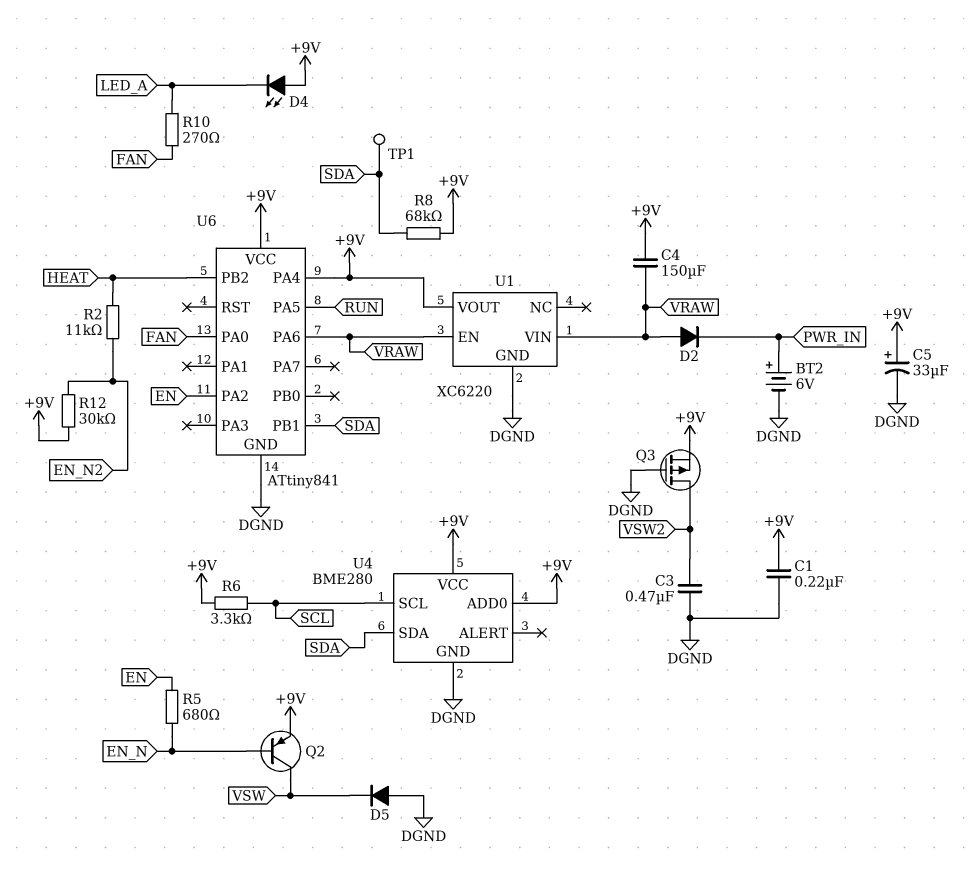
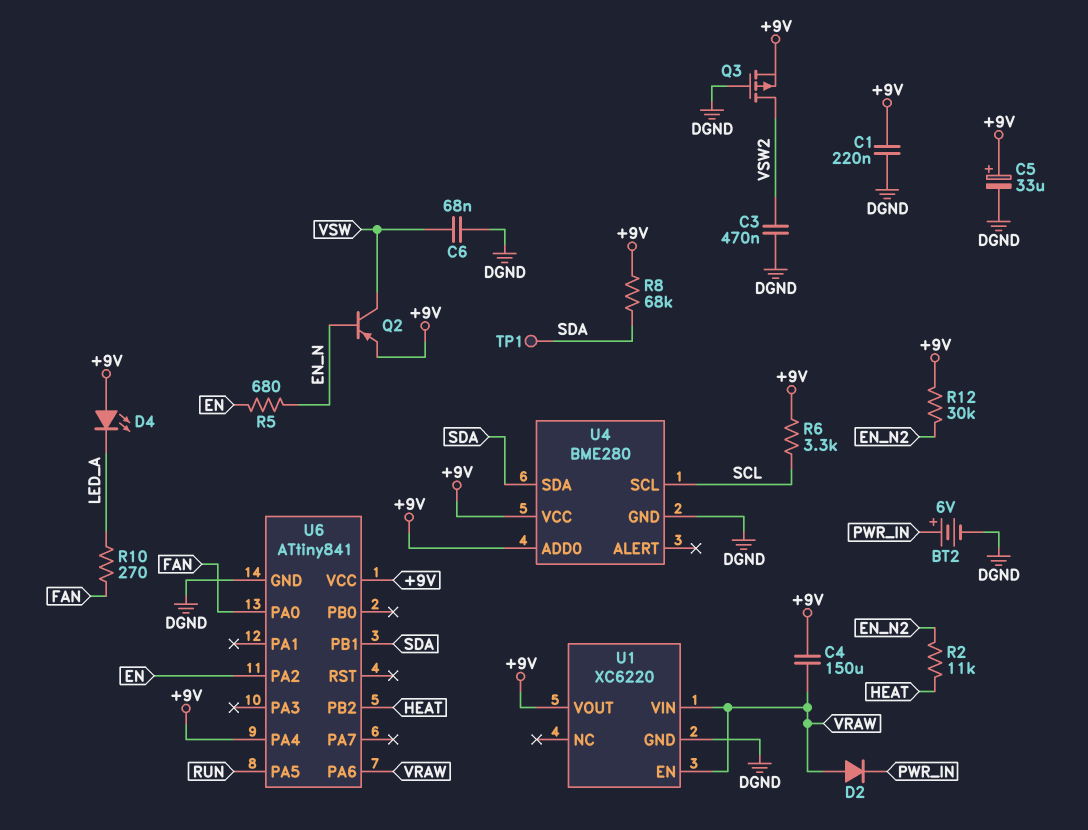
C6: none -> 68nF (DGND, VSW)
D5: diode (A DGND, K VSW) -> none

